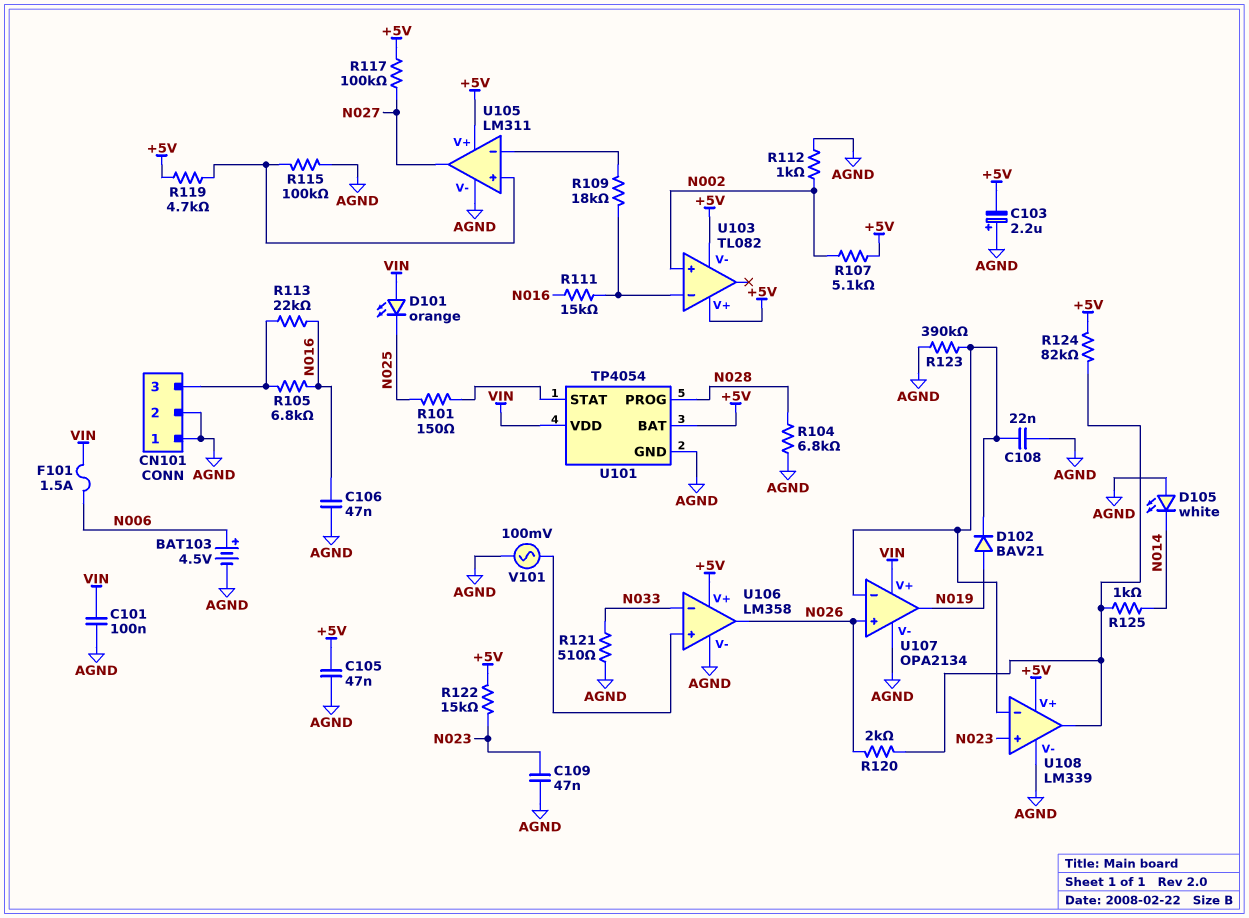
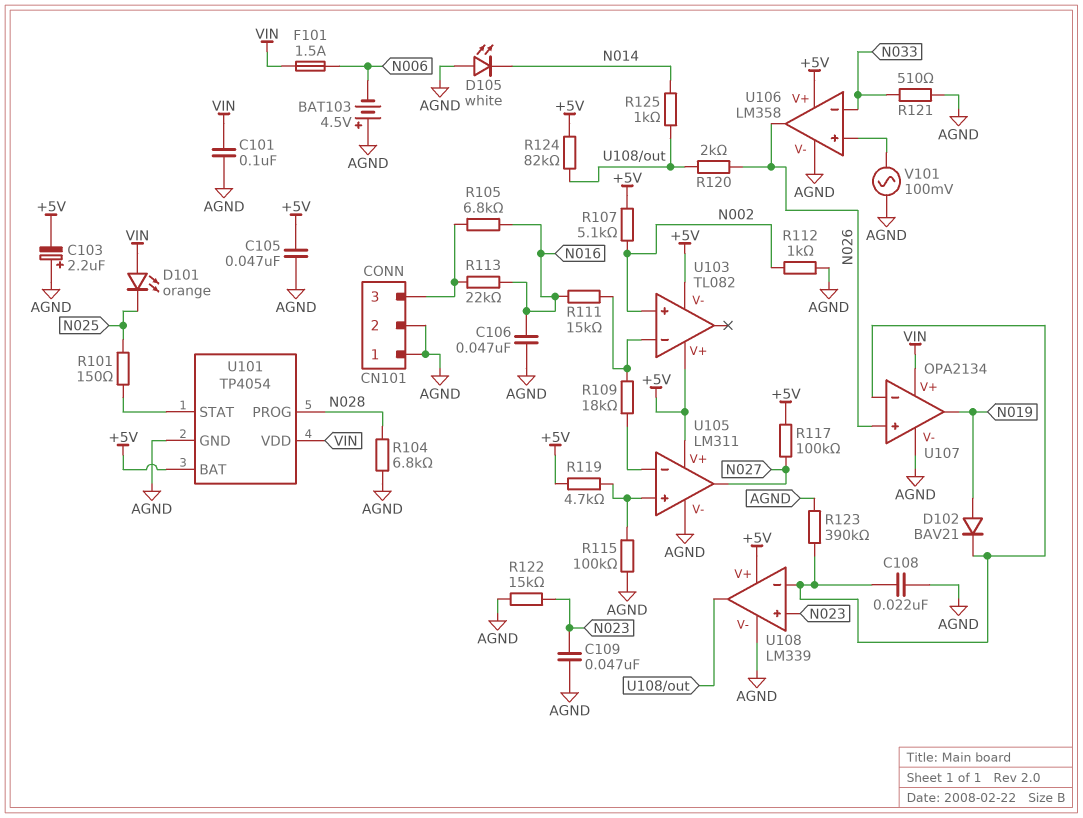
BAT103: 4.5V (plus N006, minus AGND) -> 4.5V (plus AGND, minus N006)
R122: 15k (+5V, N023) -> 15k (AGND, N023)

